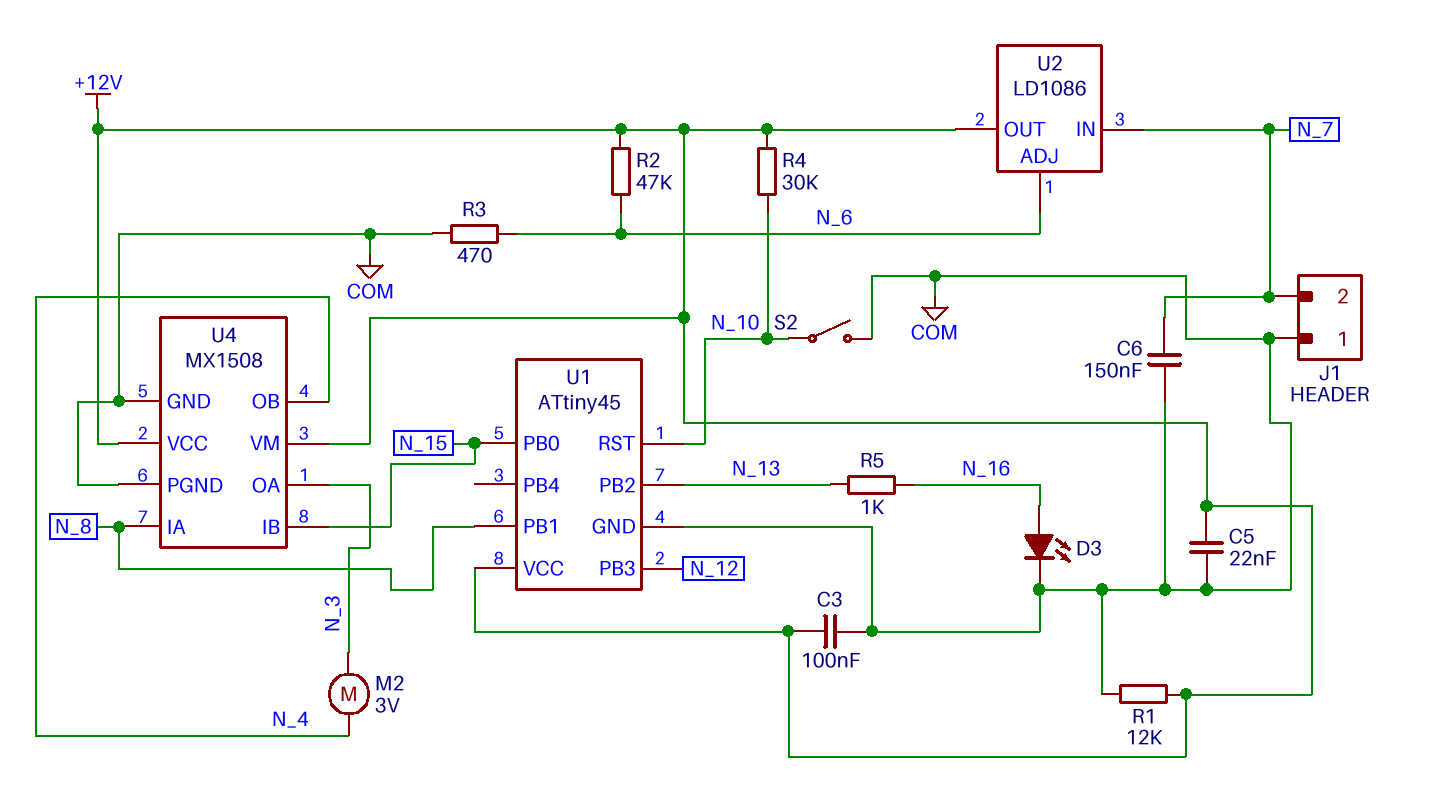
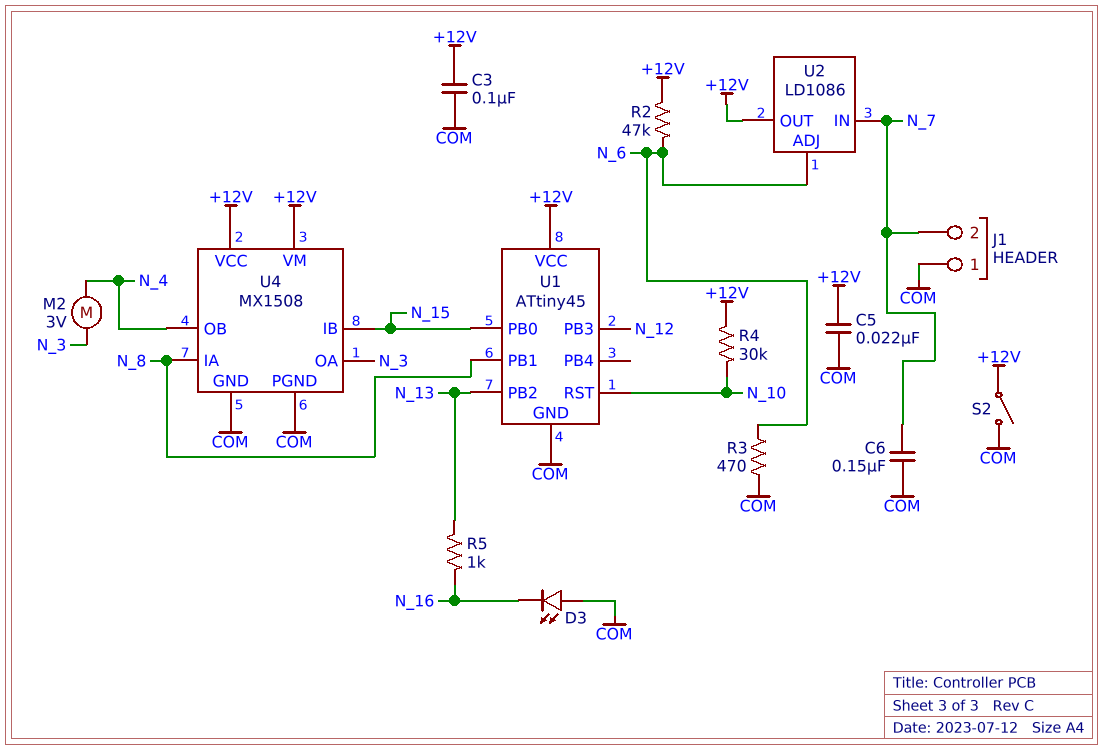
D3: LED (A N_16, K COM) -> LED (A COM, K N_16)
R1: 12k (+12V, COM) -> none
S2: switch (COM, N_10) -> switch (+12V, COM)

